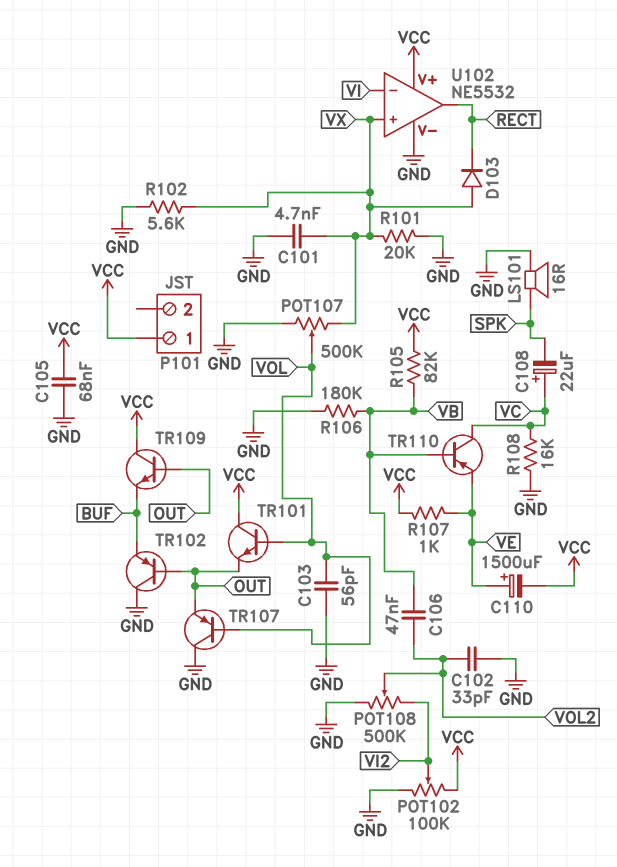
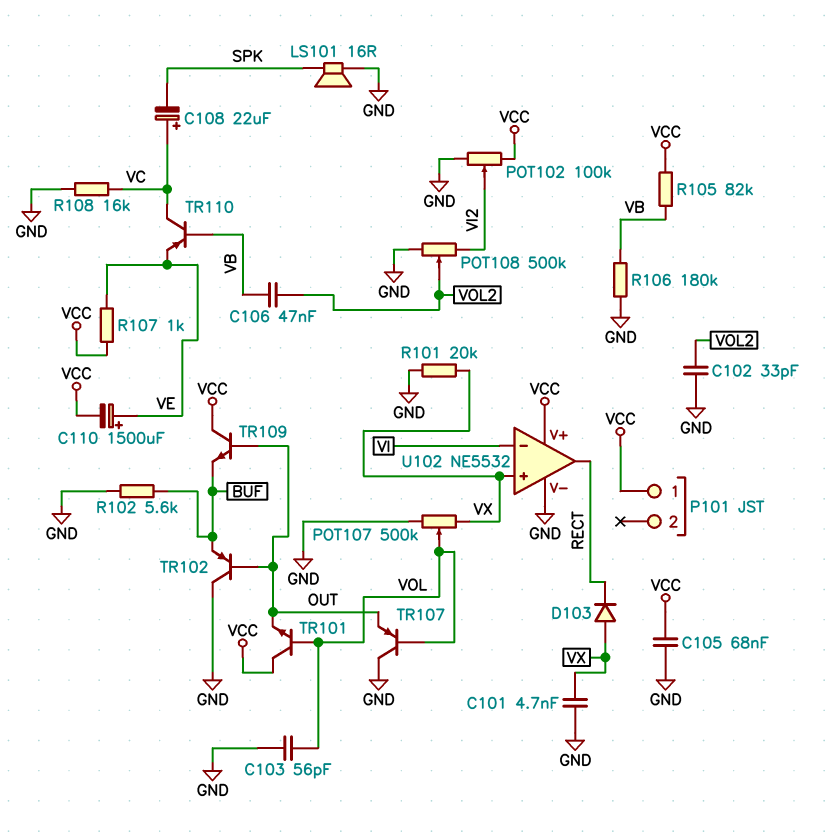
R102: 5.6k (GND, VX) -> 5.6k (BUF, GND)

